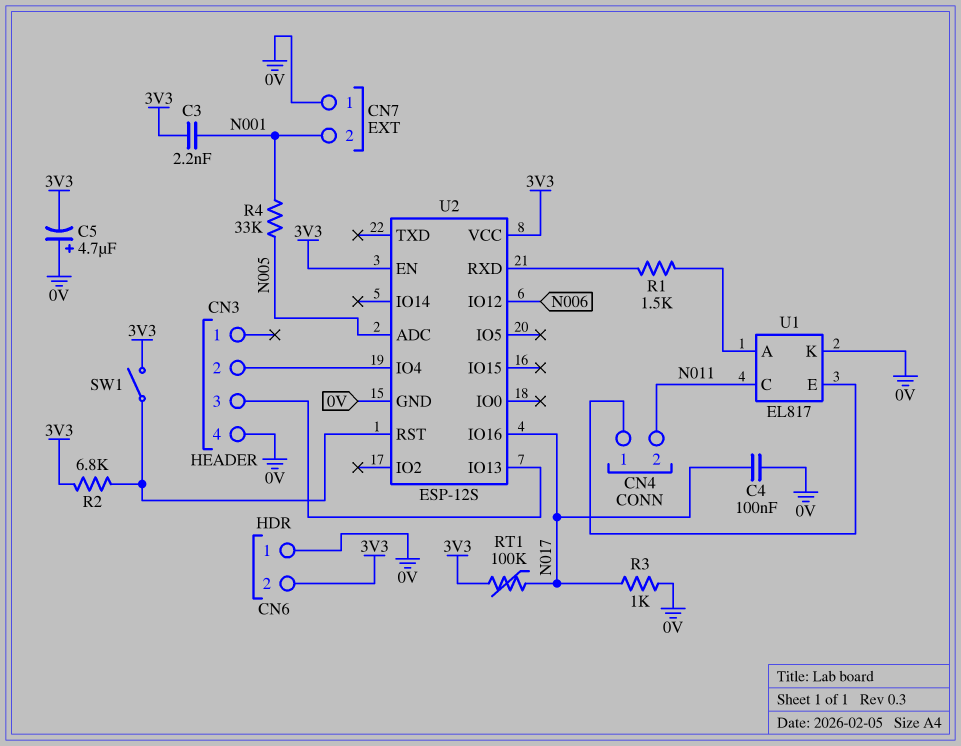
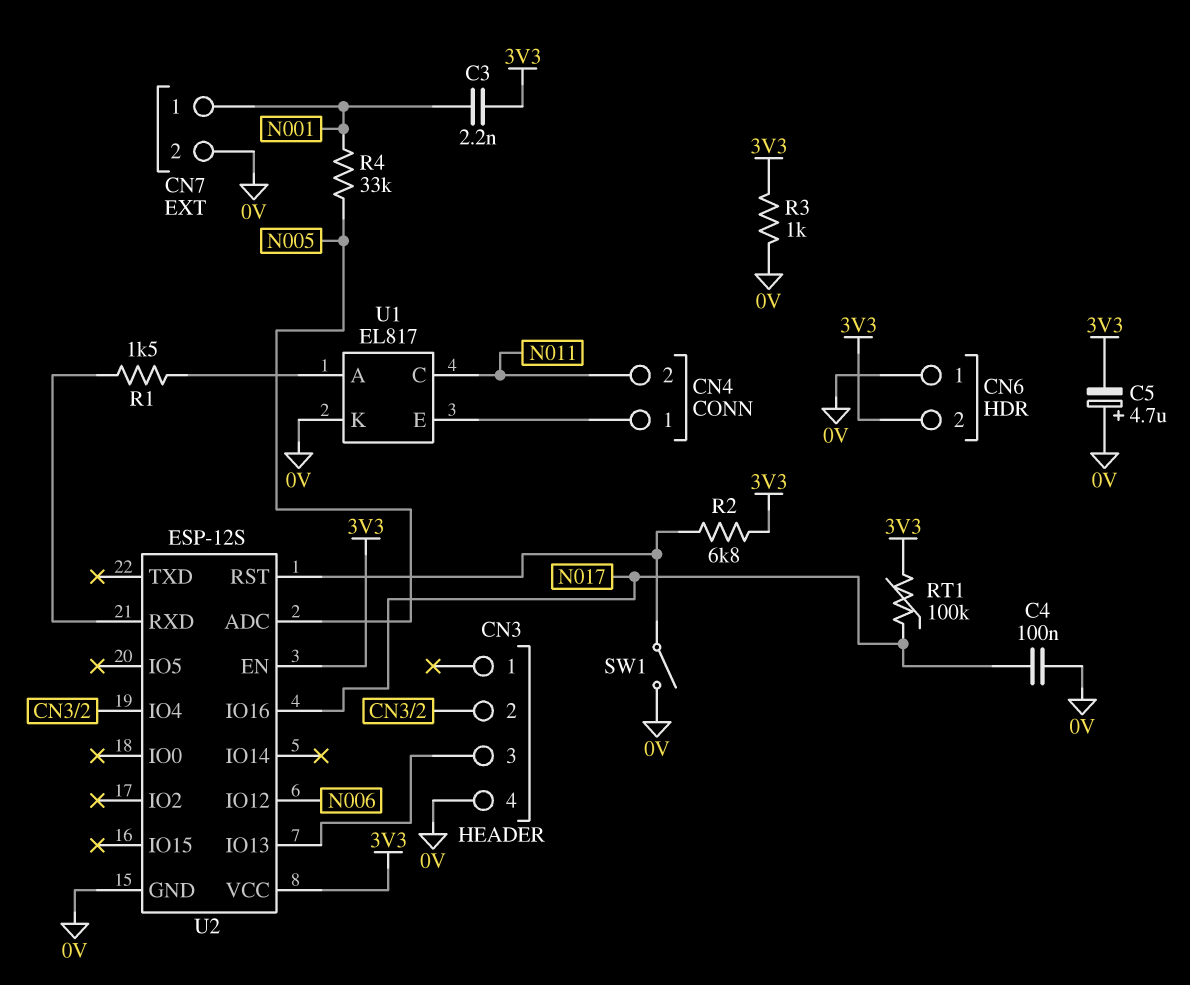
CN7 pin 1: 0V -> N001
CN7 pin 2: N001 -> 0V
R3: 1k (0V, N017) -> 1k (0V, 3V3)
SW1: switch (3V3, U2/RST) -> switch (0V, U2/RST)

